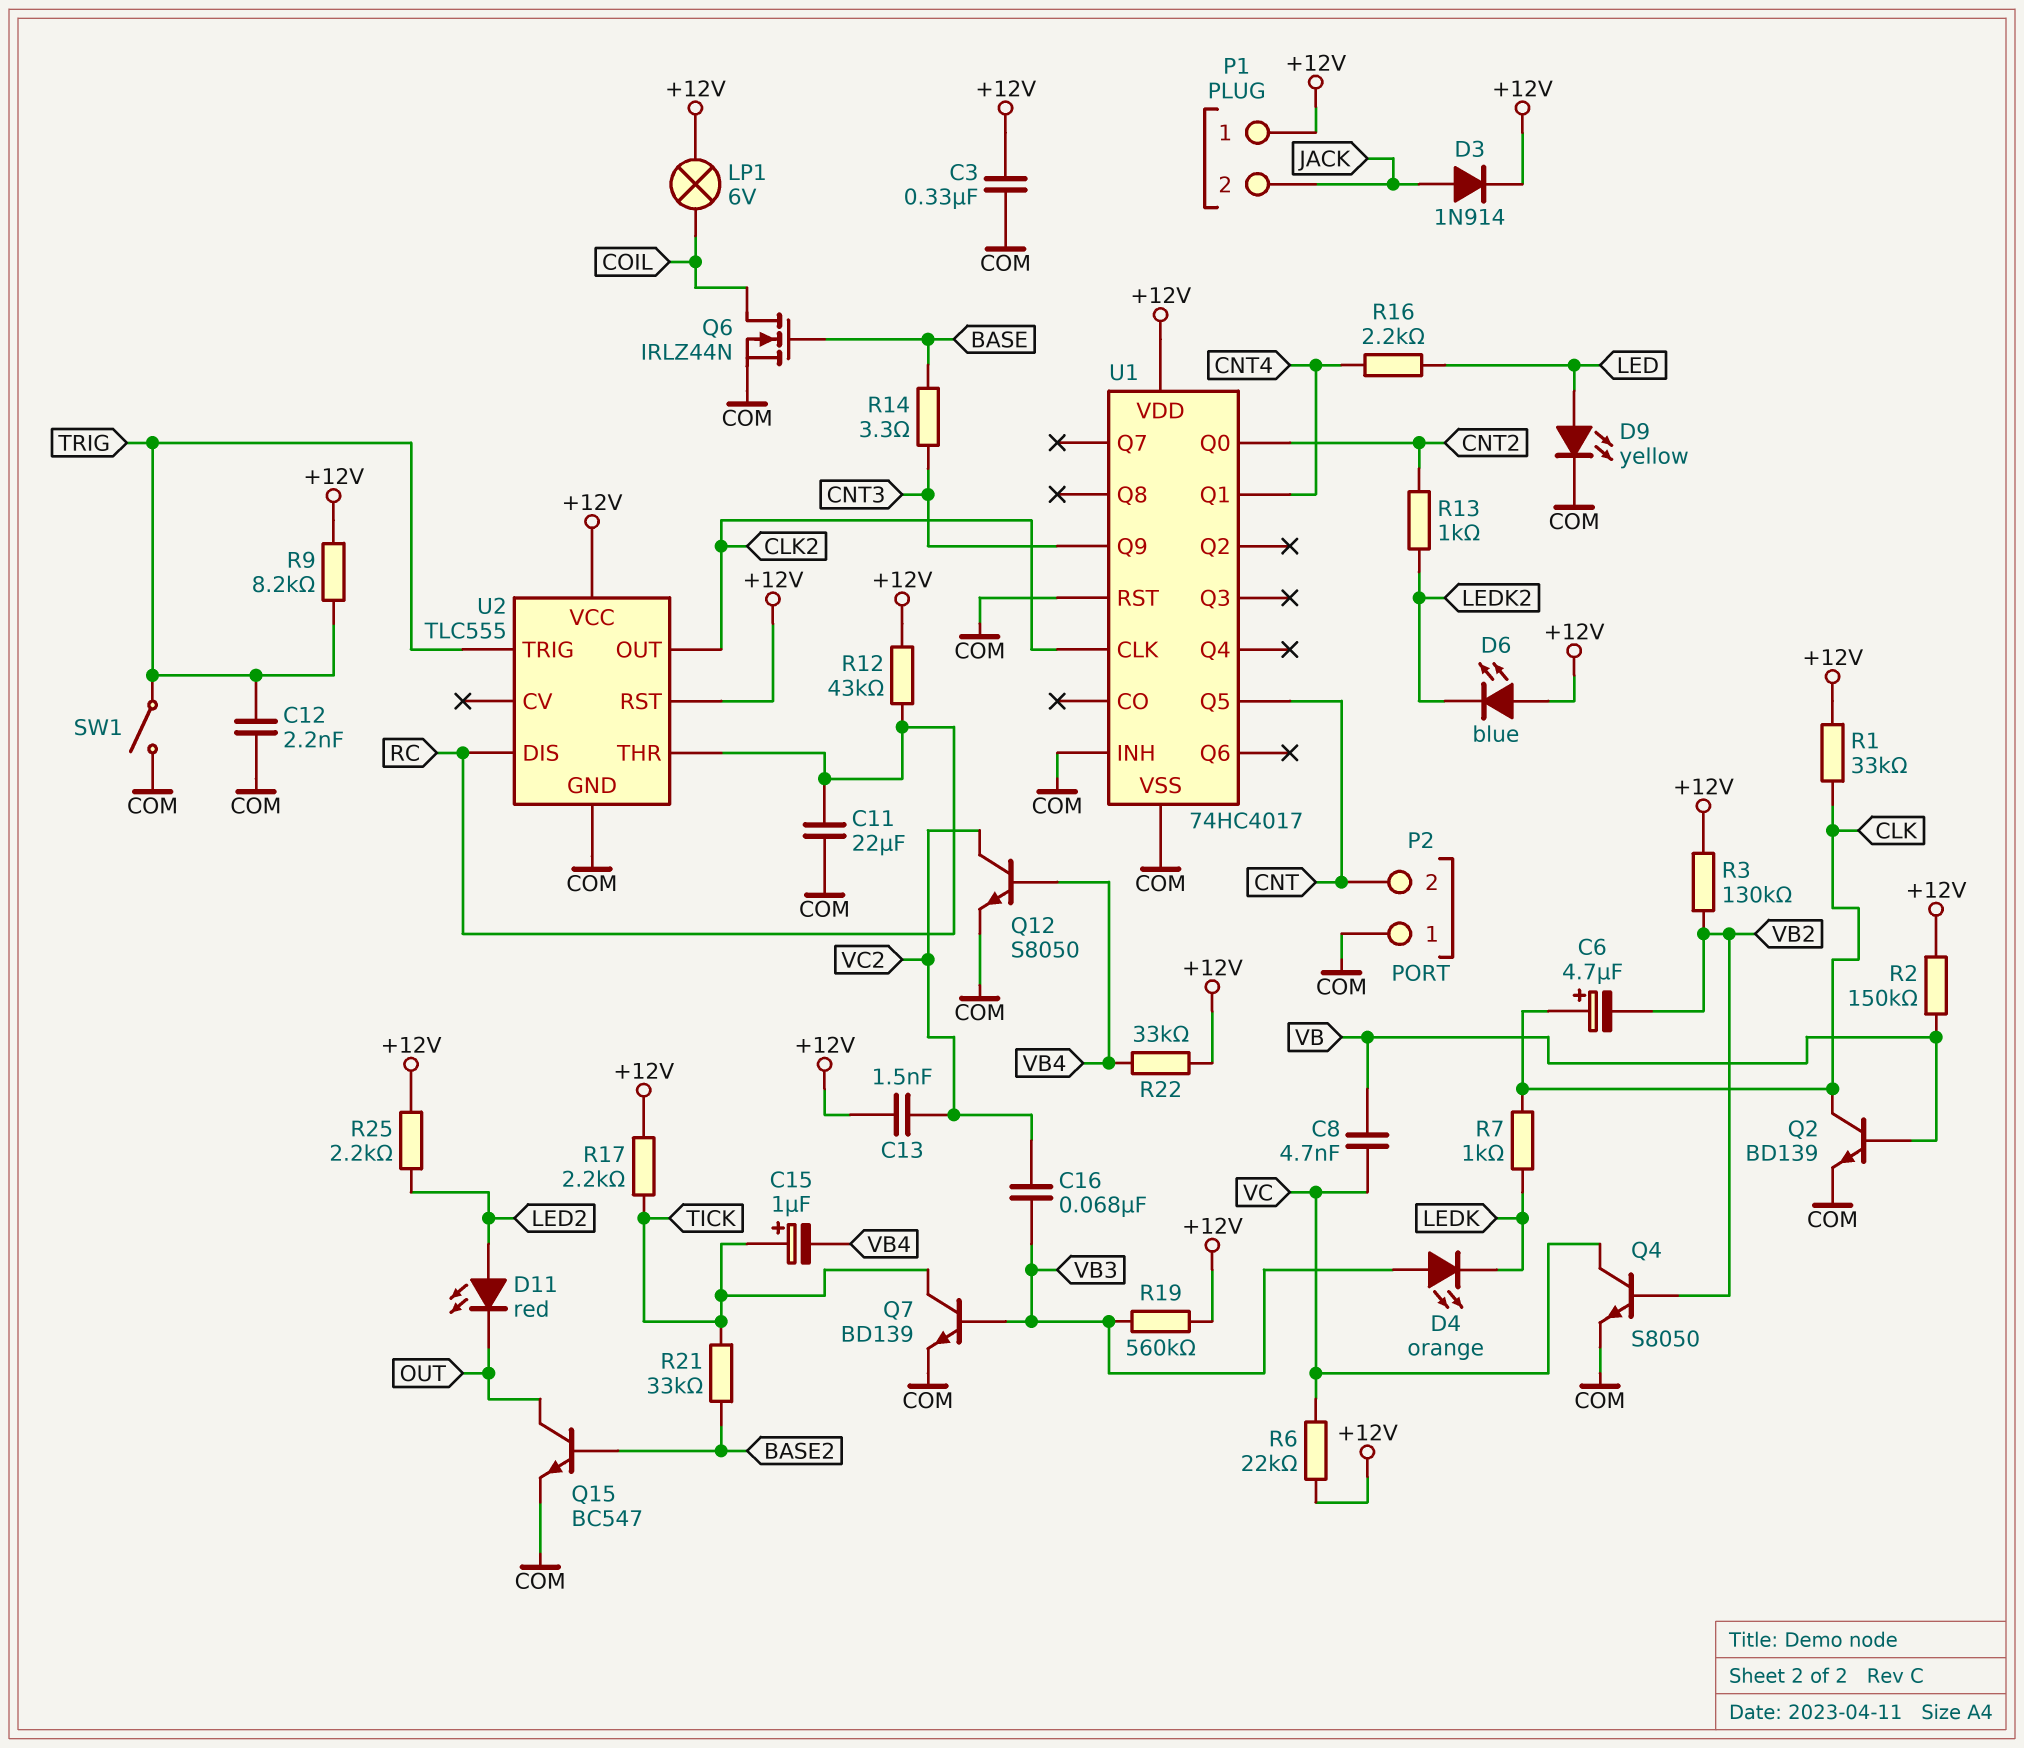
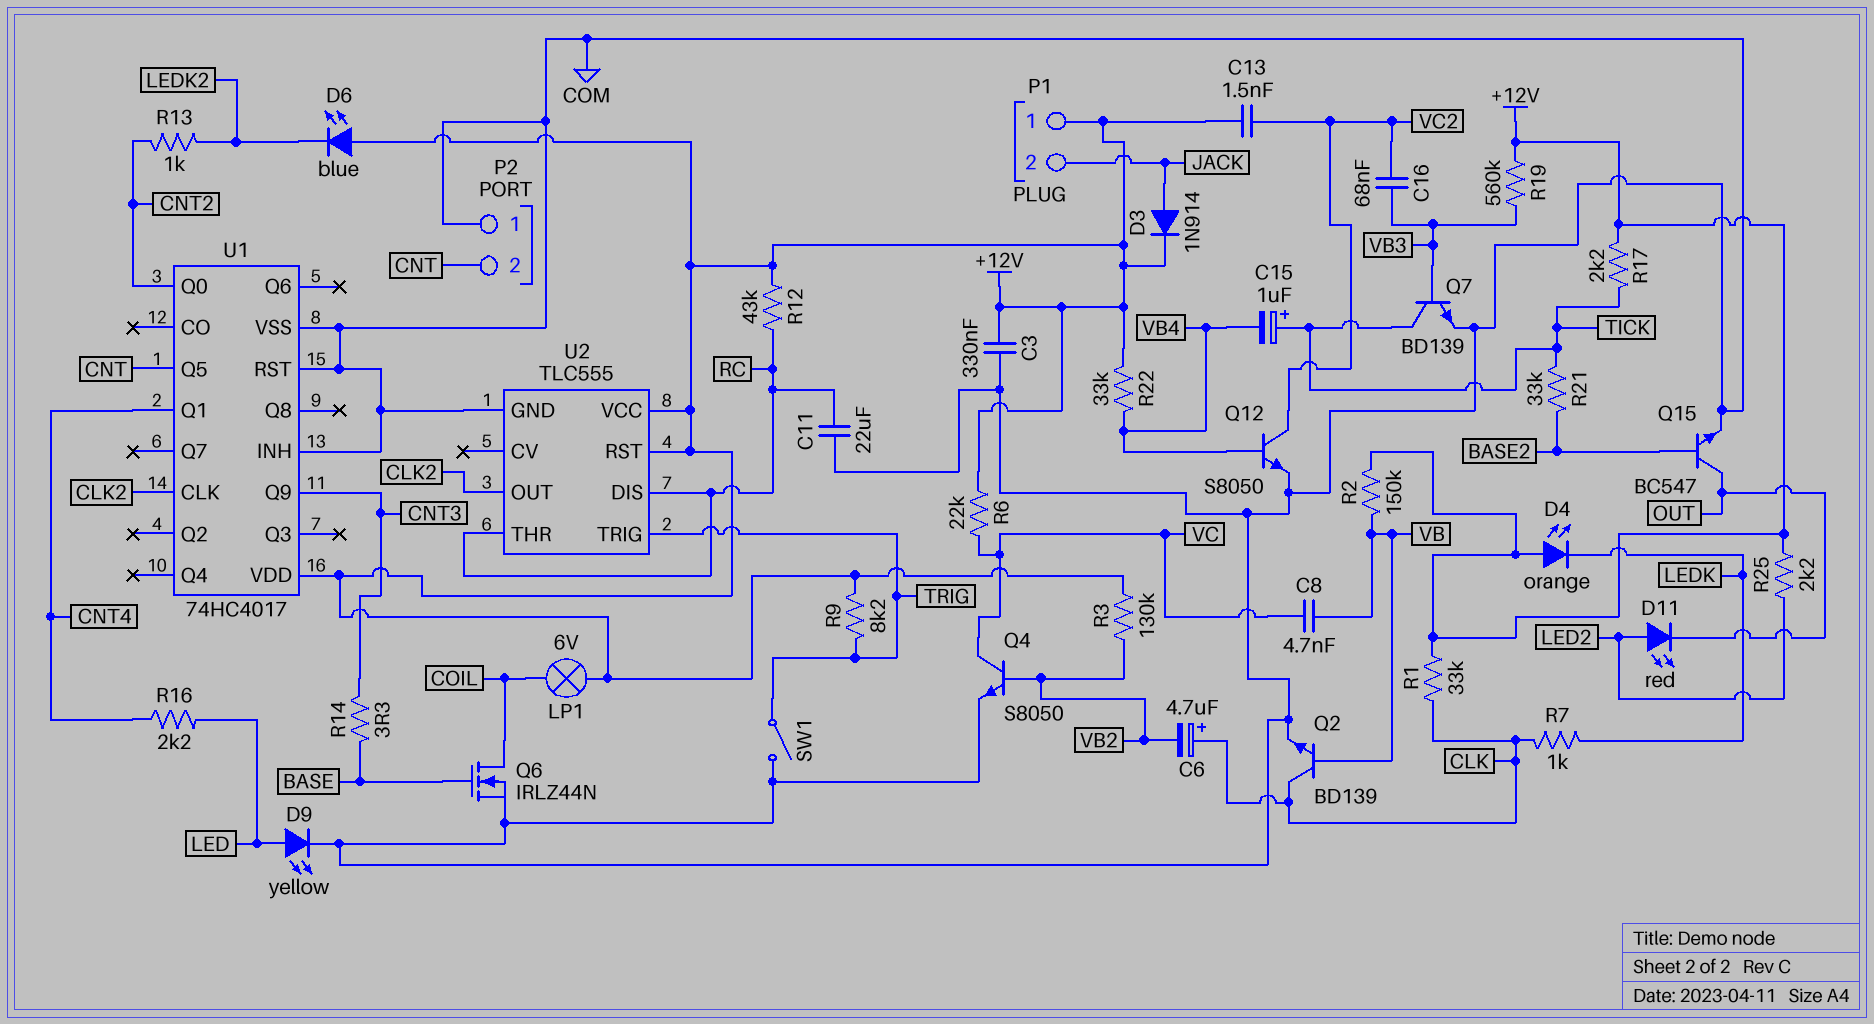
C12: 2.2nF (COM, TRIG) -> none
D4: LED orange (A VB3, K LEDK) -> LED orange (A +12V, K LEDK)

